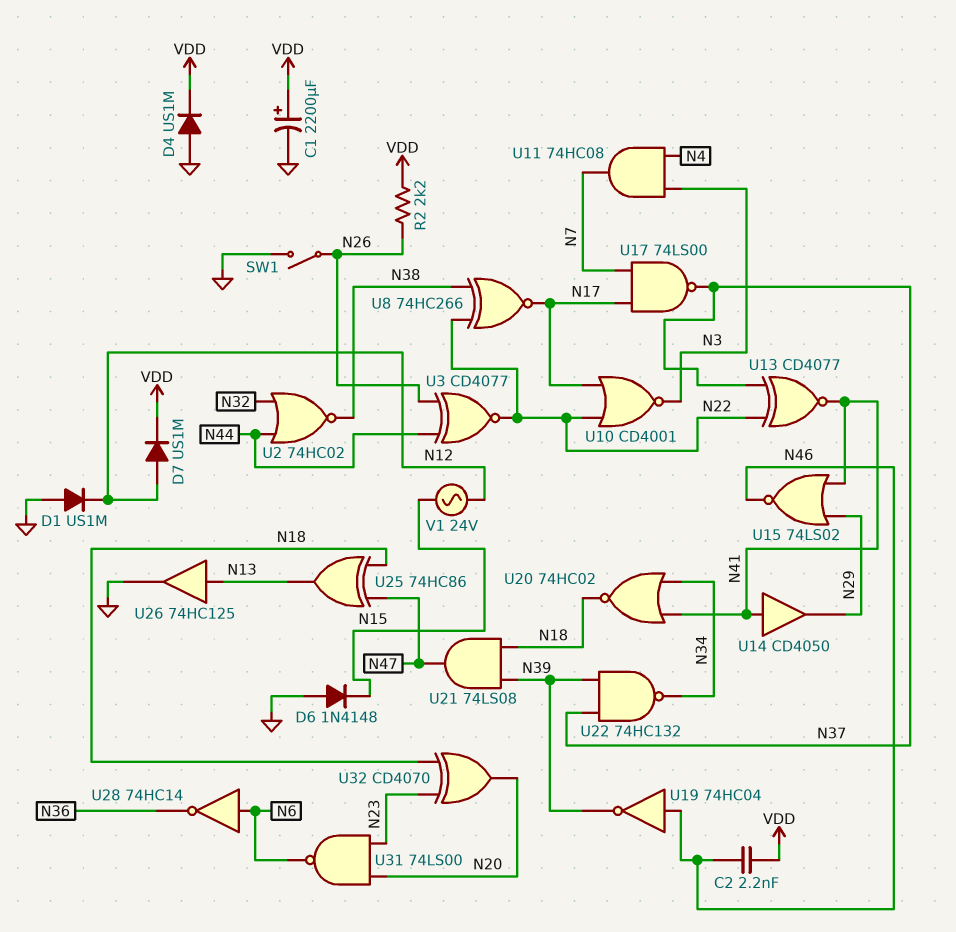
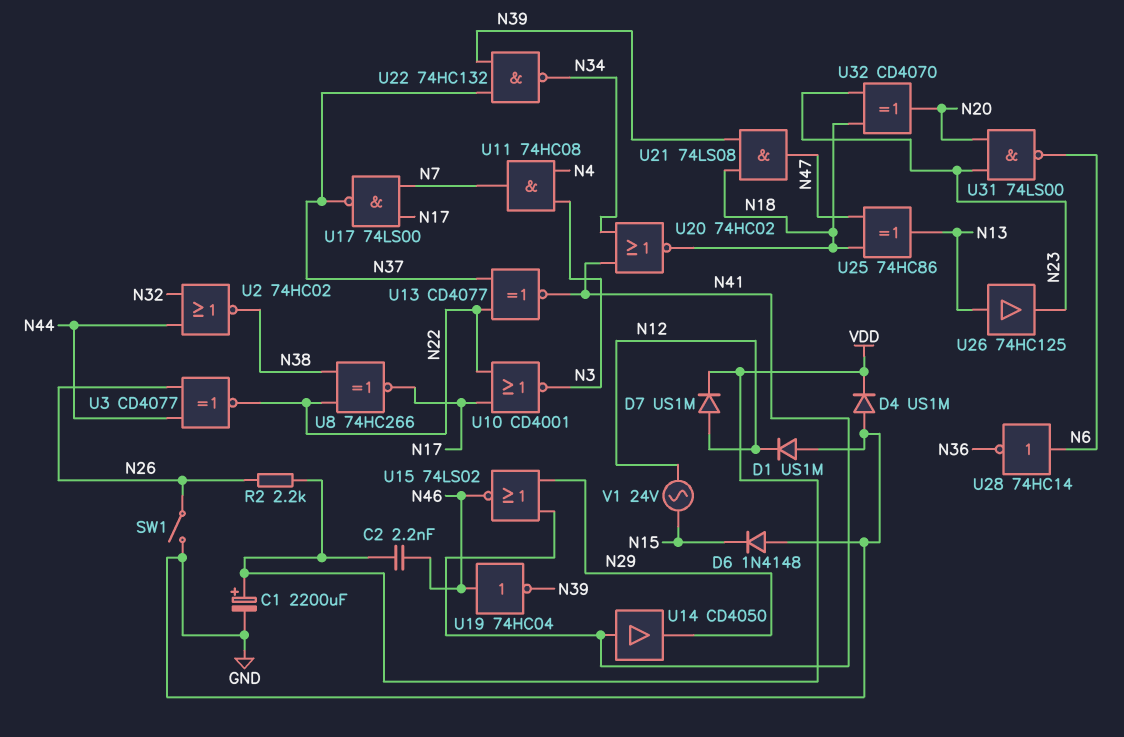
U26: buffer 74HC125 (in N13, out GND) -> buffer 74HC125 (in N13, out N23)

